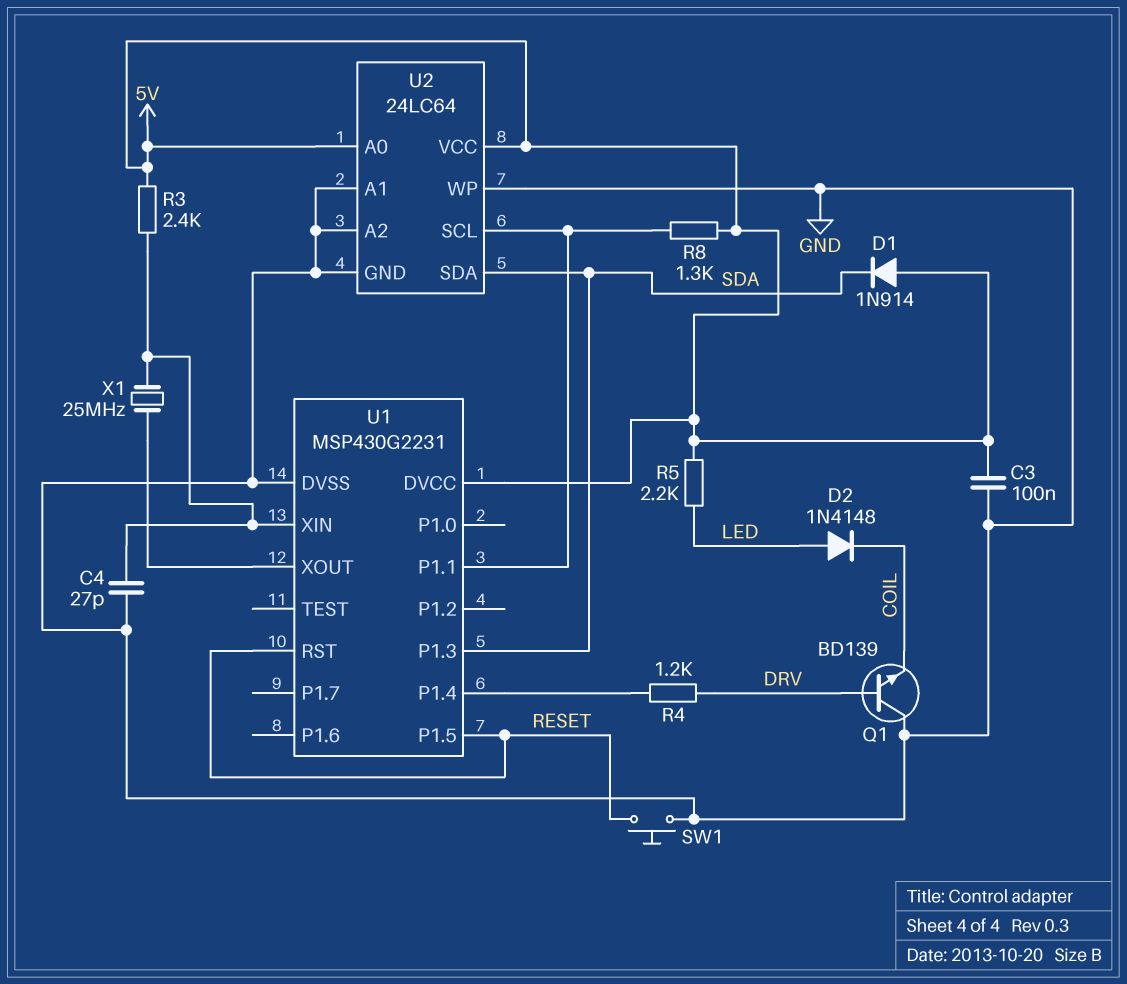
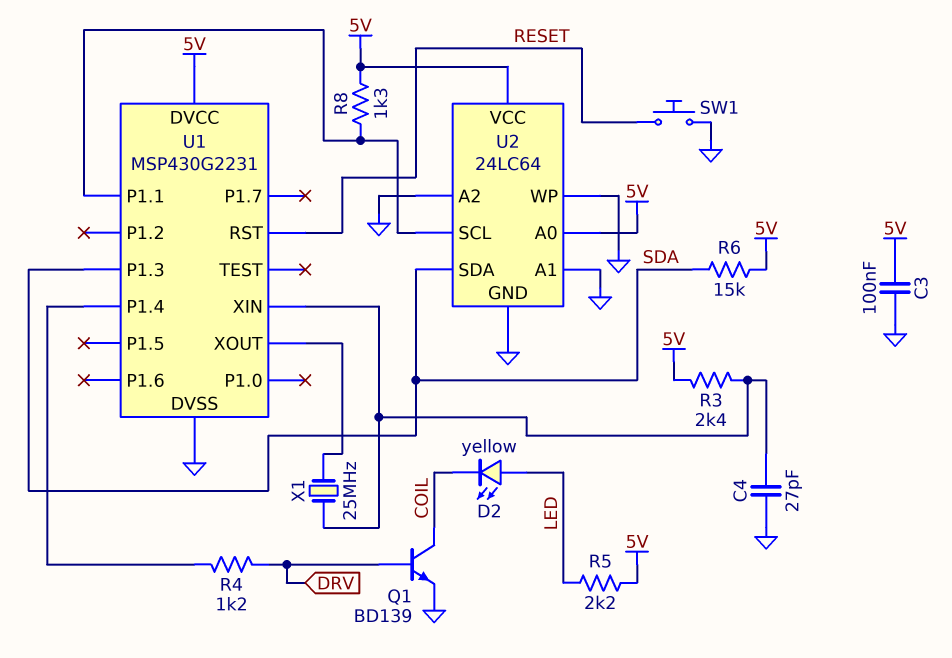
D1: diode 1N914 (A 5V, K SDA) -> none
D2: diode 1N4148 (A LED, K COIL) -> LED yellow (A LED, K COIL)
Q1: NPN BD139 (B DRV, C GND, E COIL) -> NPN BD139 (B DRV, C COIL, E GND)
R6: none -> 15k (5V, SDA)
U1 pin P1.5: RESET -> none

